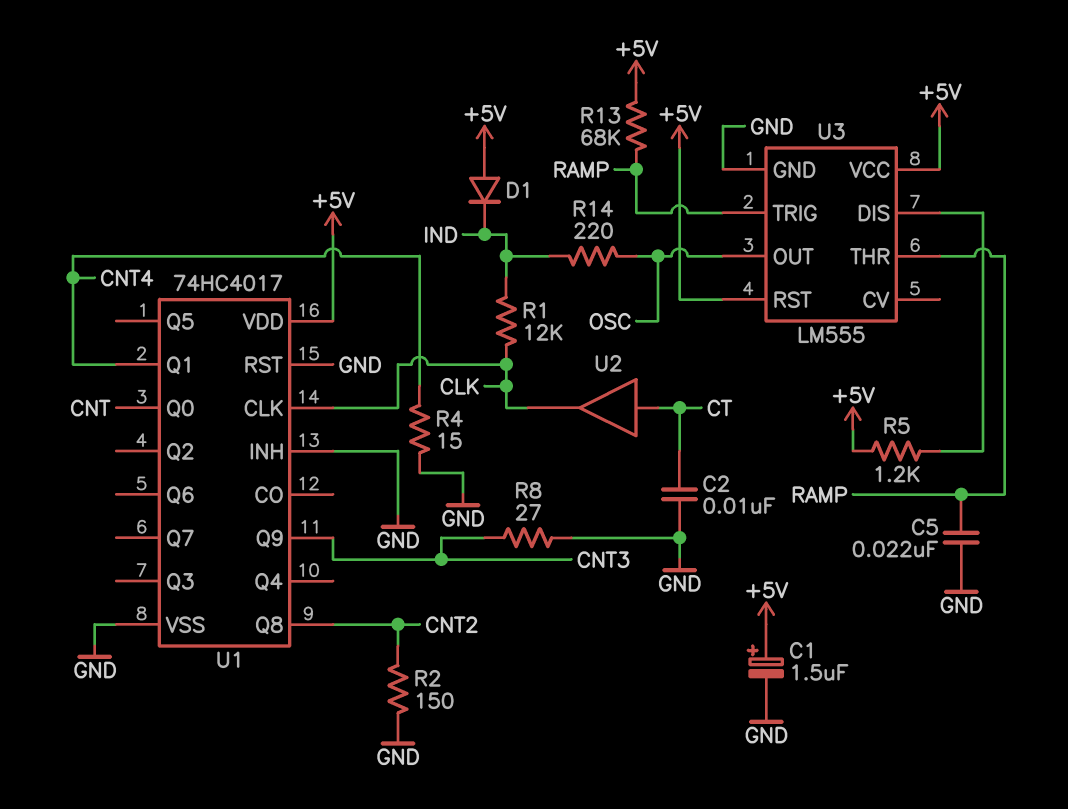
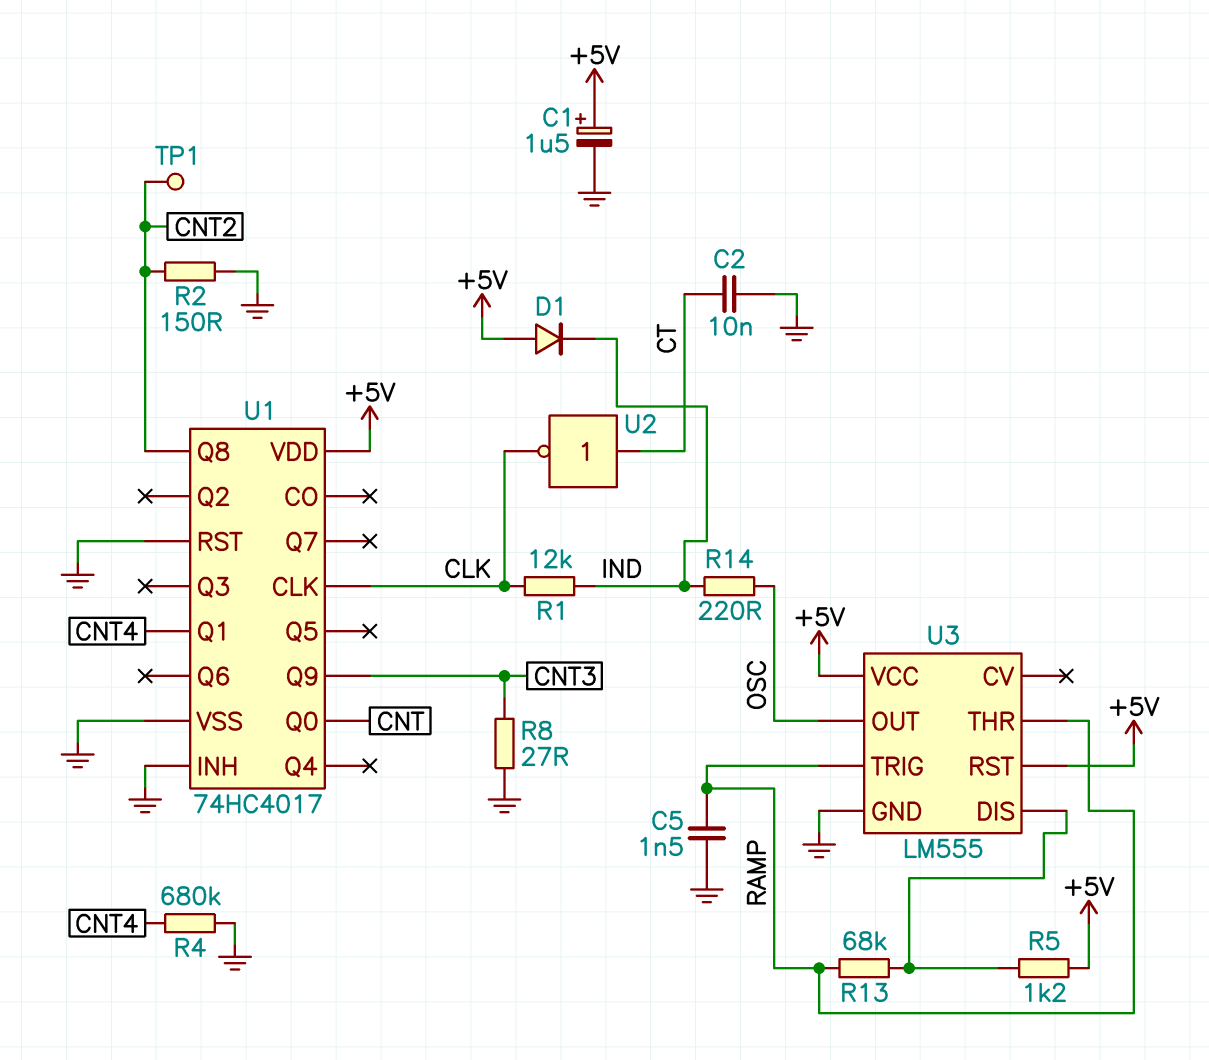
C5: 22nF (GND, RAMP) -> 1.5nF (GND, RAMP)
R4: 15 (CNT4, GND) -> 680k (CNT4, GND)
R13: 68k (+5V, RAMP) -> 68k (RAMP, U3/DIS)
TP1: none -> test point (CNT2)
U2: buffer (in CT, out CLK) -> NOT (in CT, out CLK)

